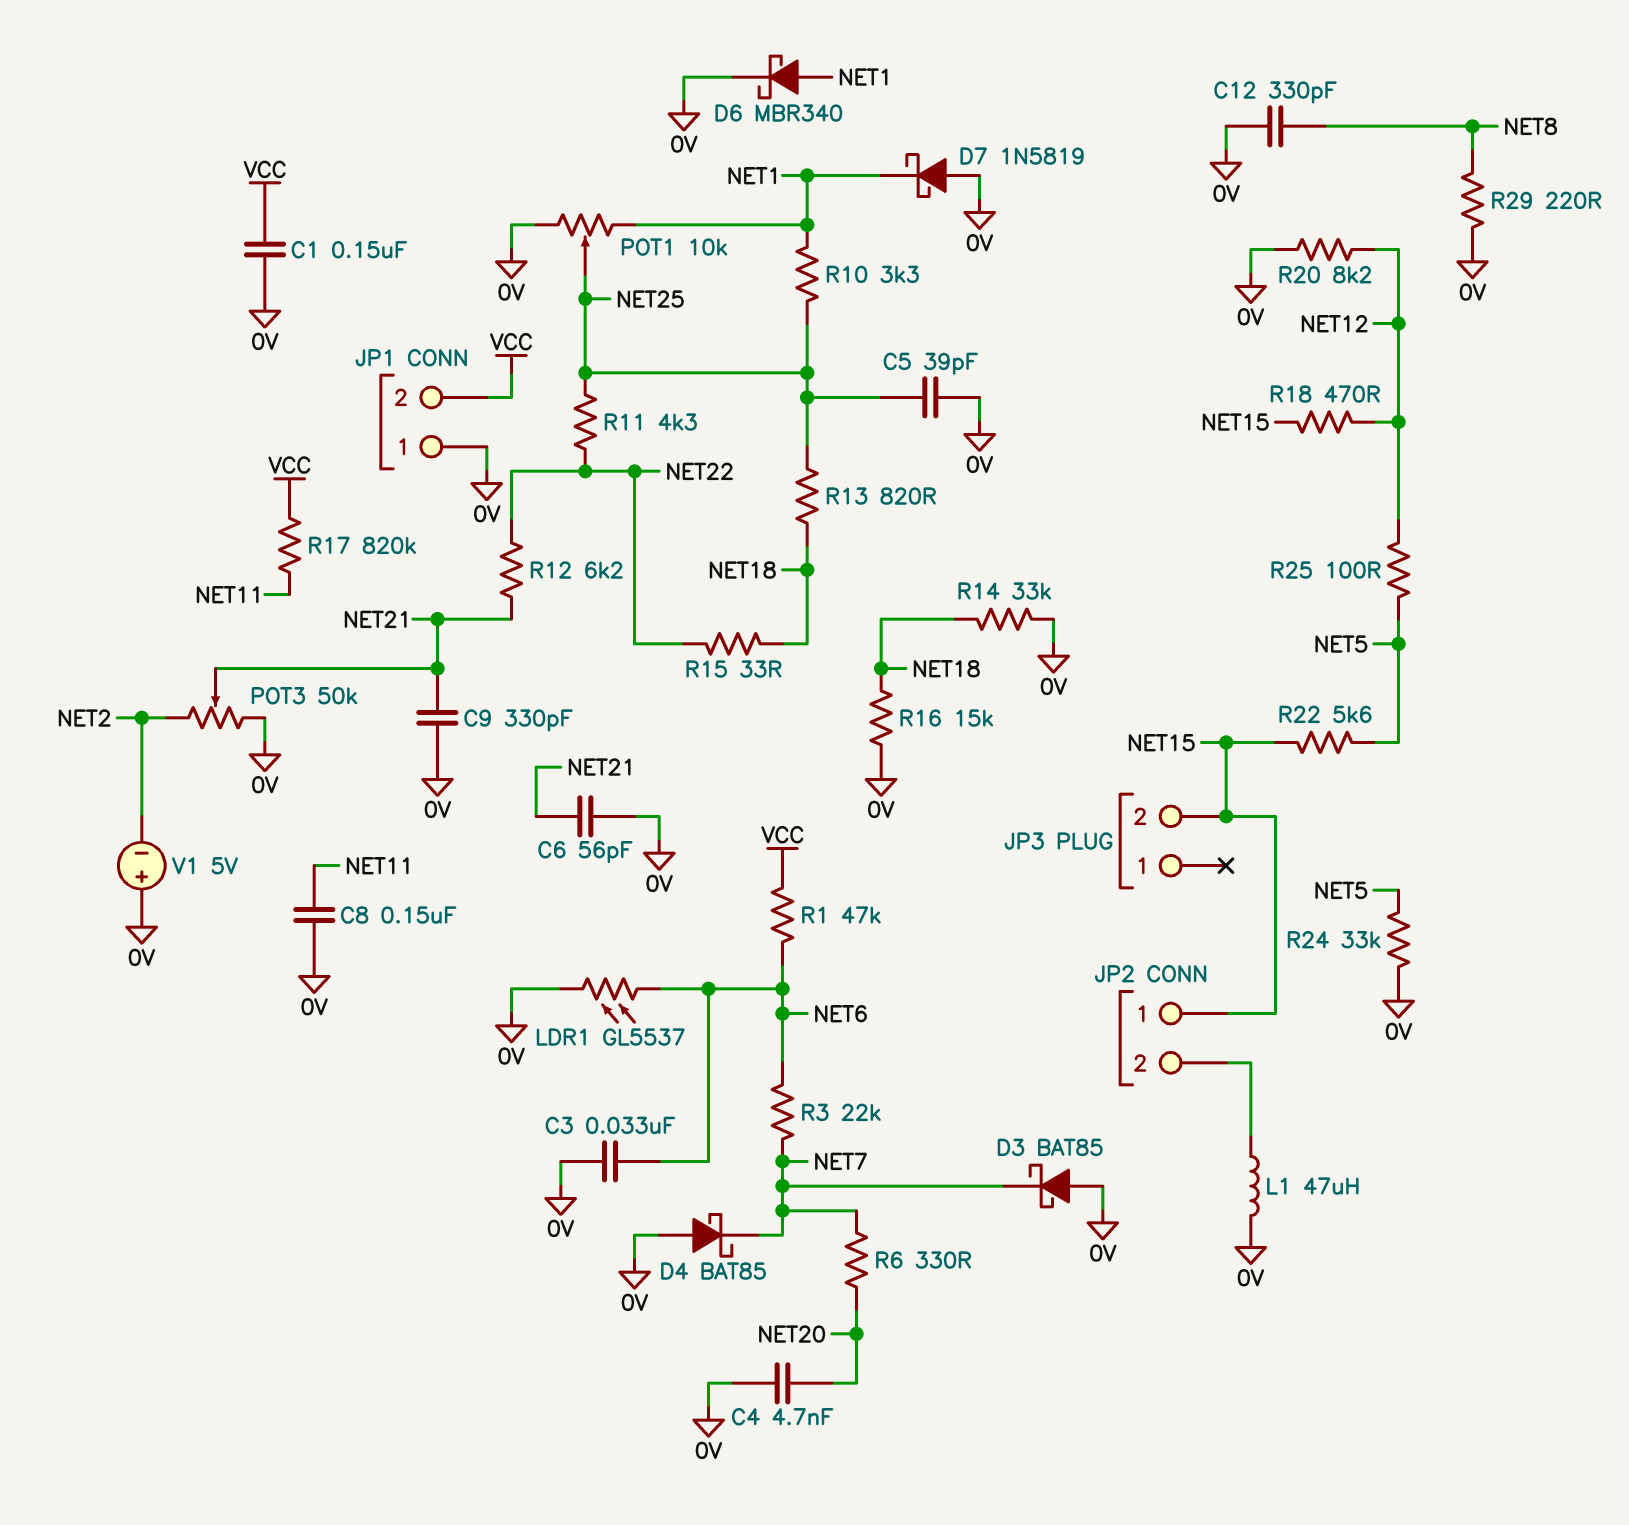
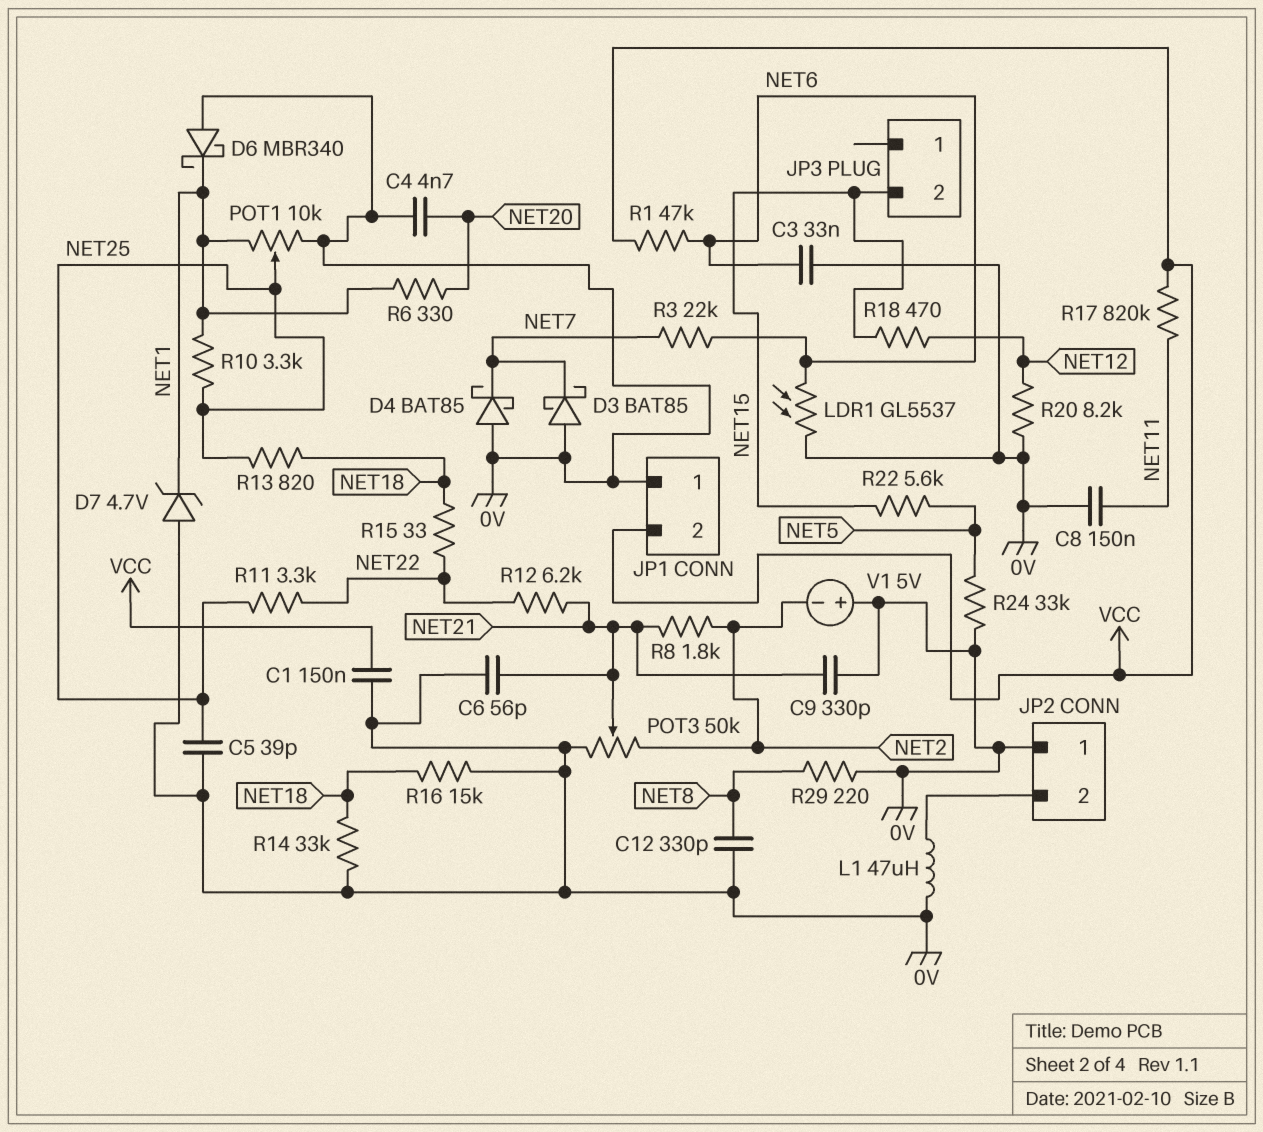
D6: schottky MBR340 (A NET1, K 0V) -> schottky MBR340 (A 0V, K NET1)
D7: schottky 1N5819 (A 0V, K NET1) -> zener 4.7V (A 0V, K NET1)
JP2 pin 1: NET15 -> 0V
R6: 330 (NET7, NET20) -> 330 (NET1, NET20)
R8: none -> 1.8k (NET2, NET21)
R11: 4.3k (NET22, NET25) -> 3.3k (NET22, NET25)
R25: 100 (NET5, NET12) -> none

